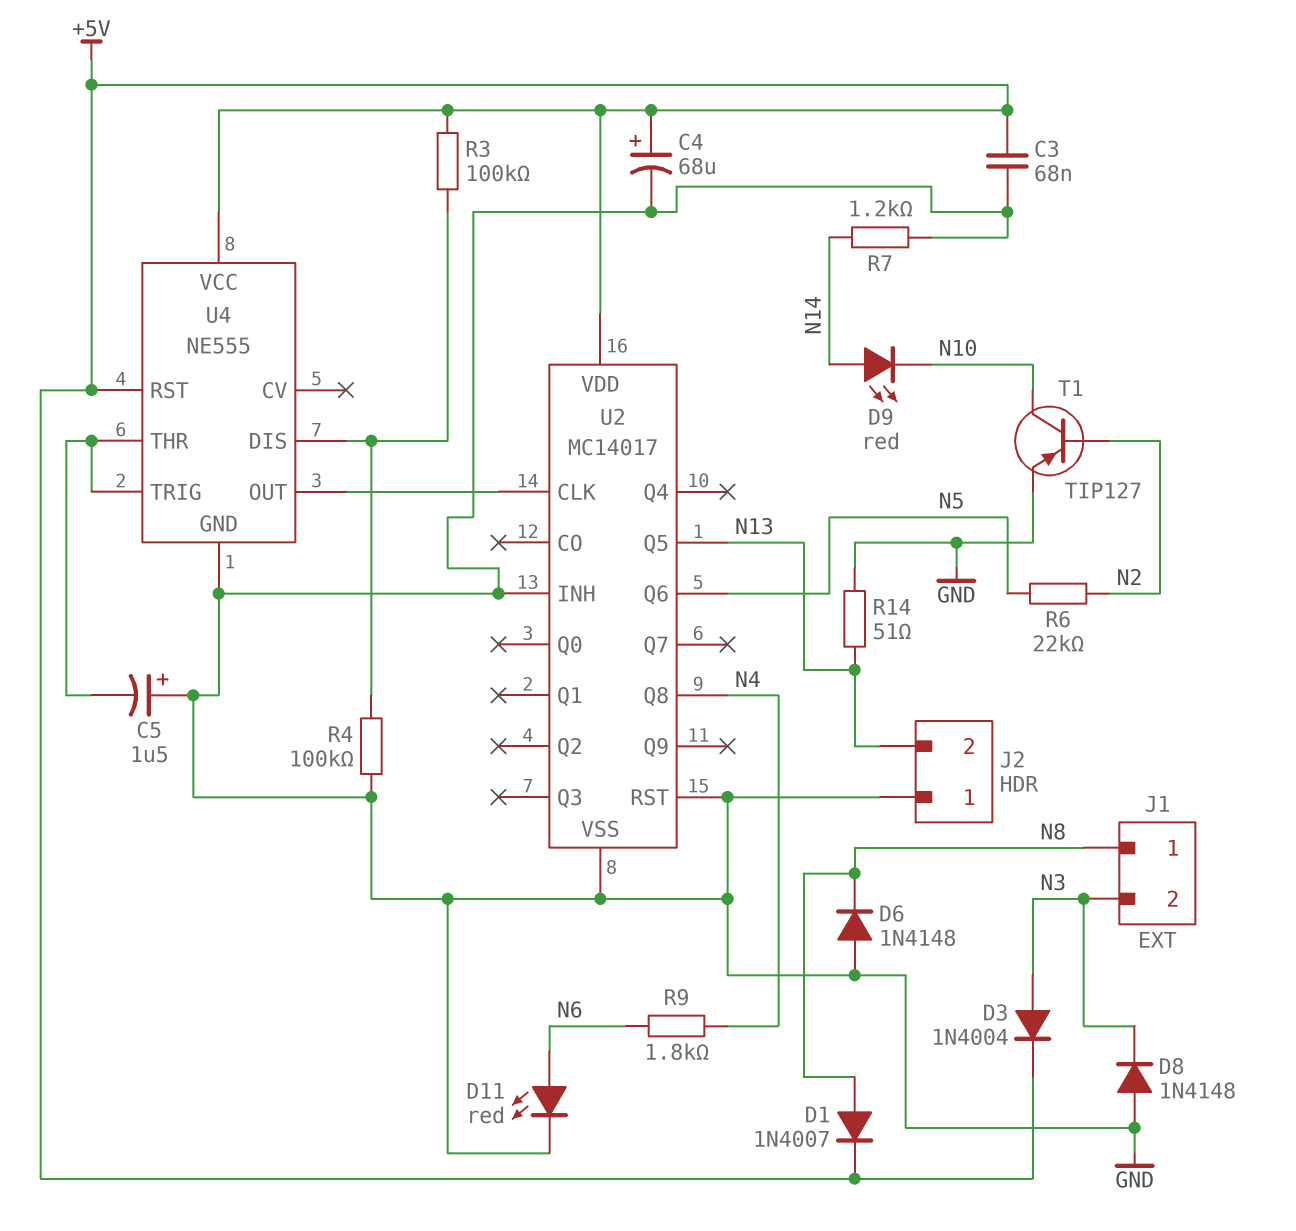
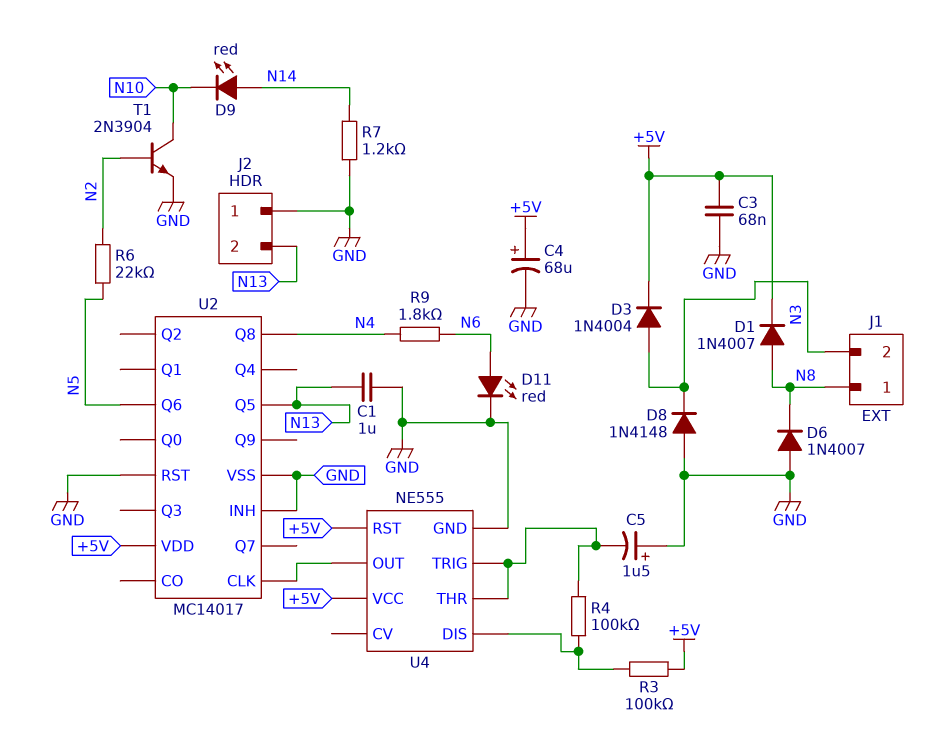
C1: none -> 1uF (GND, N13)
D6: diode 1N4148 (A GND, K N8) -> diode 1N4007 (A GND, K N8)
R4: 100k (GND, U4/DIS) -> 100k (U4/DIS, U4/THR)
R14: 51 (GND, N13) -> none
T1: PNP TIP127 (B N2, C N10, E GND) -> NPN 2N3904 (B N2, C N10, E GND)

